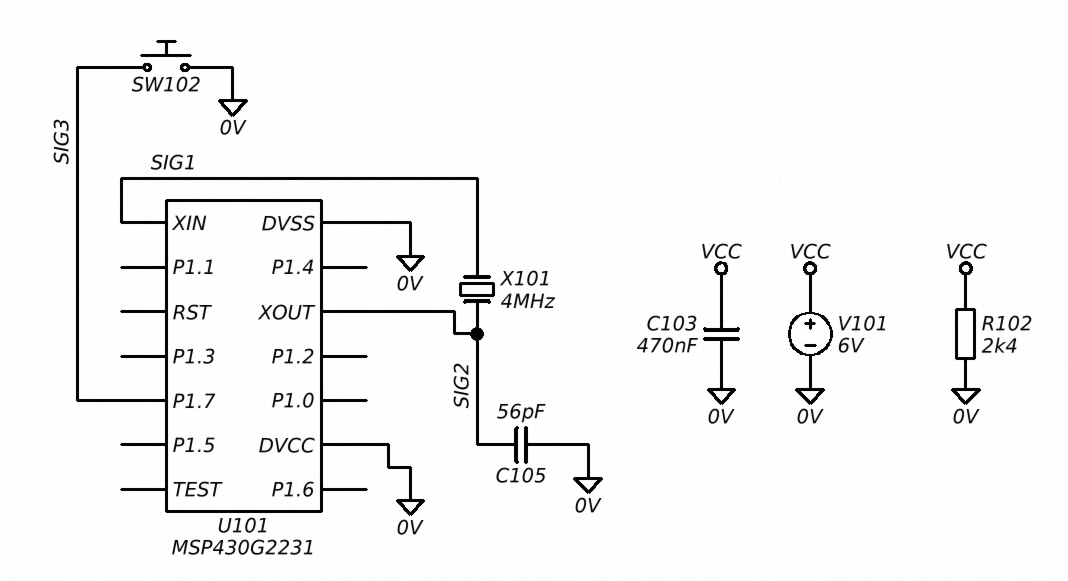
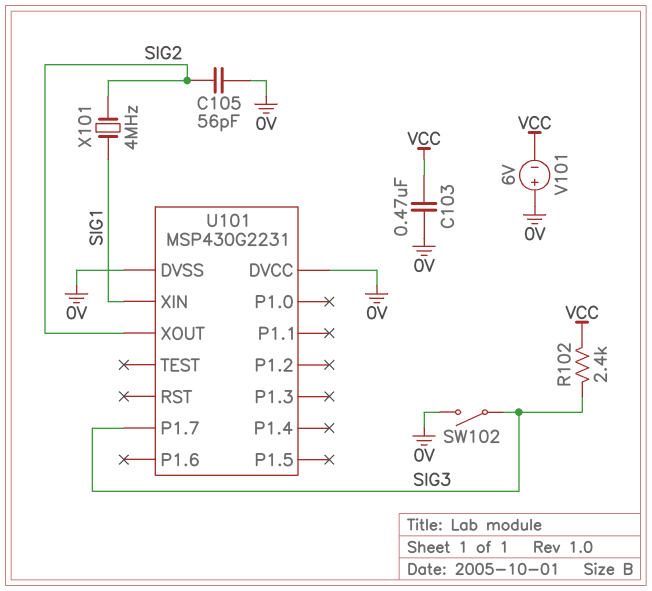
R102: 2.4k (0V, VCC) -> 2.4k (SIG3, VCC)
SW102: button (0V, SIG3) -> switch (0V, SIG3)
V101: 6V (plus VCC, minus 0V) -> 6V (plus 0V, minus VCC)

